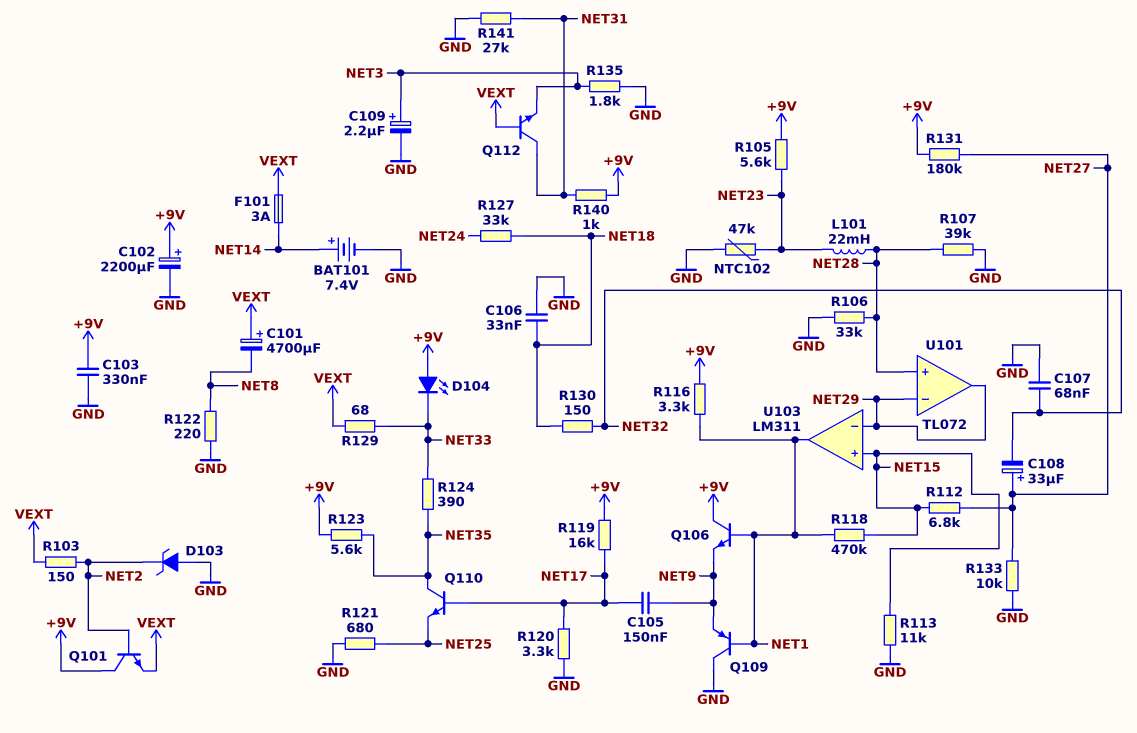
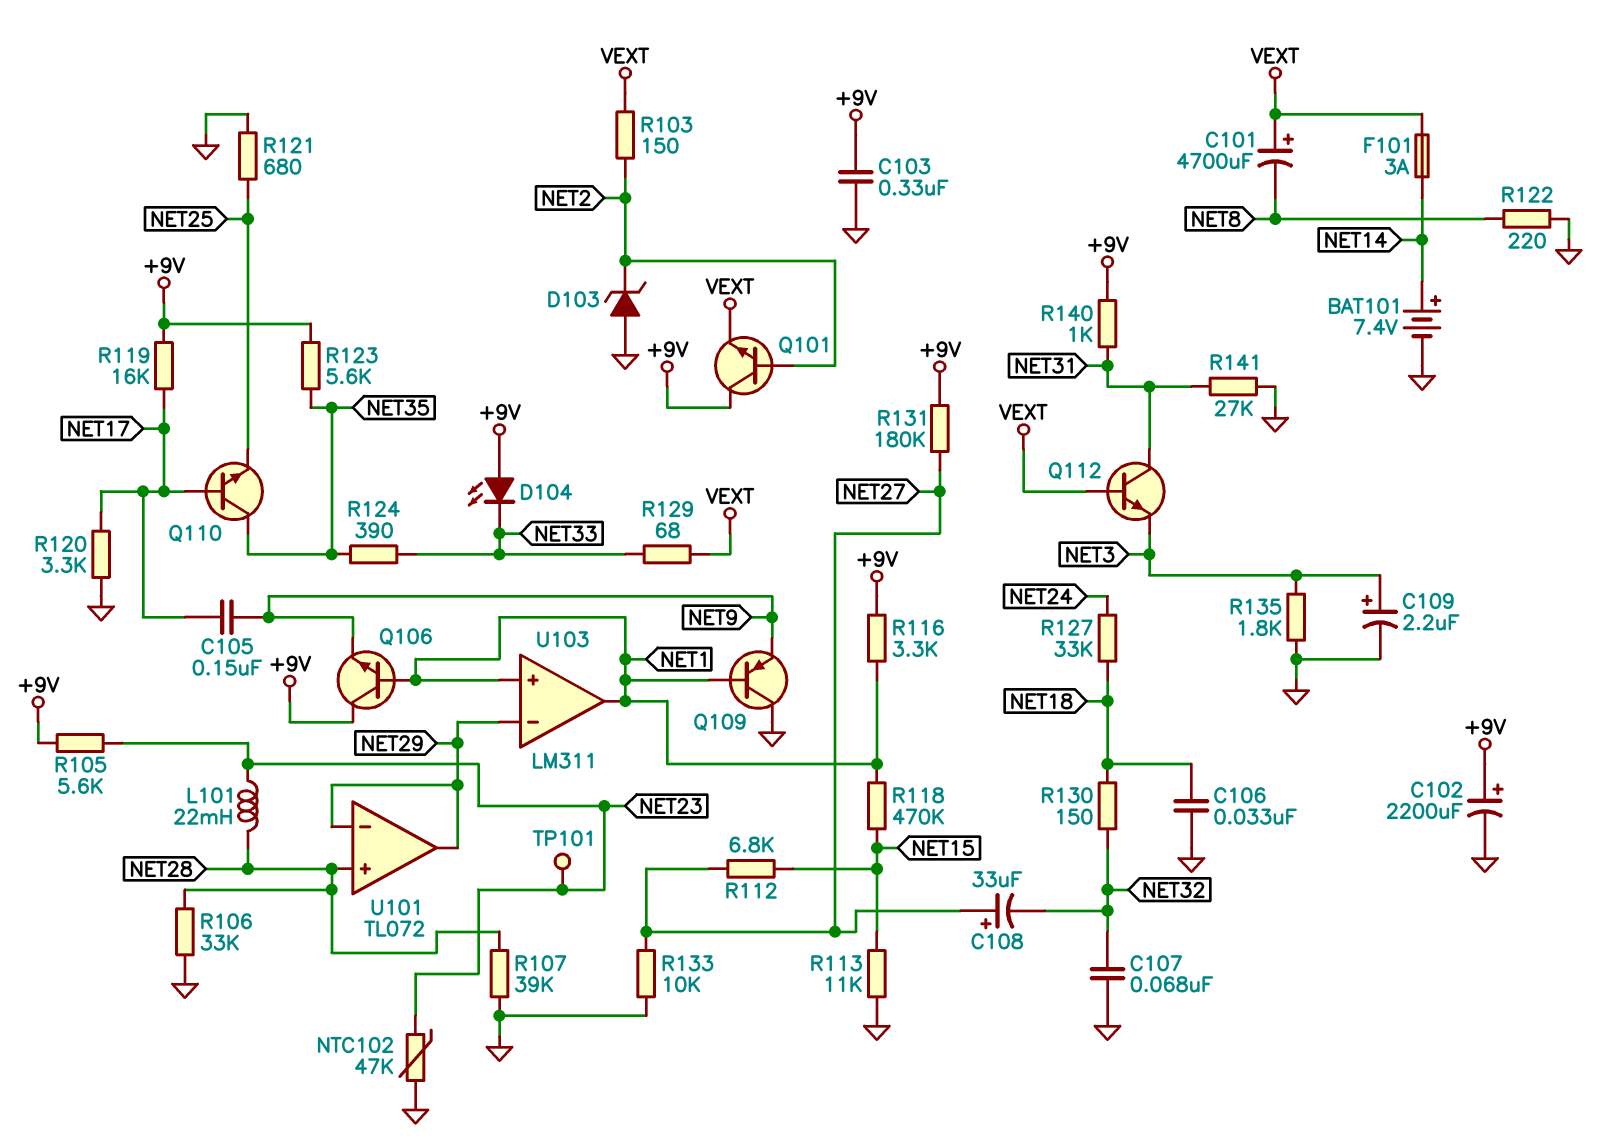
TP101: none -> test point (NET23)
U103 pin in+: NET15 -> NET1

